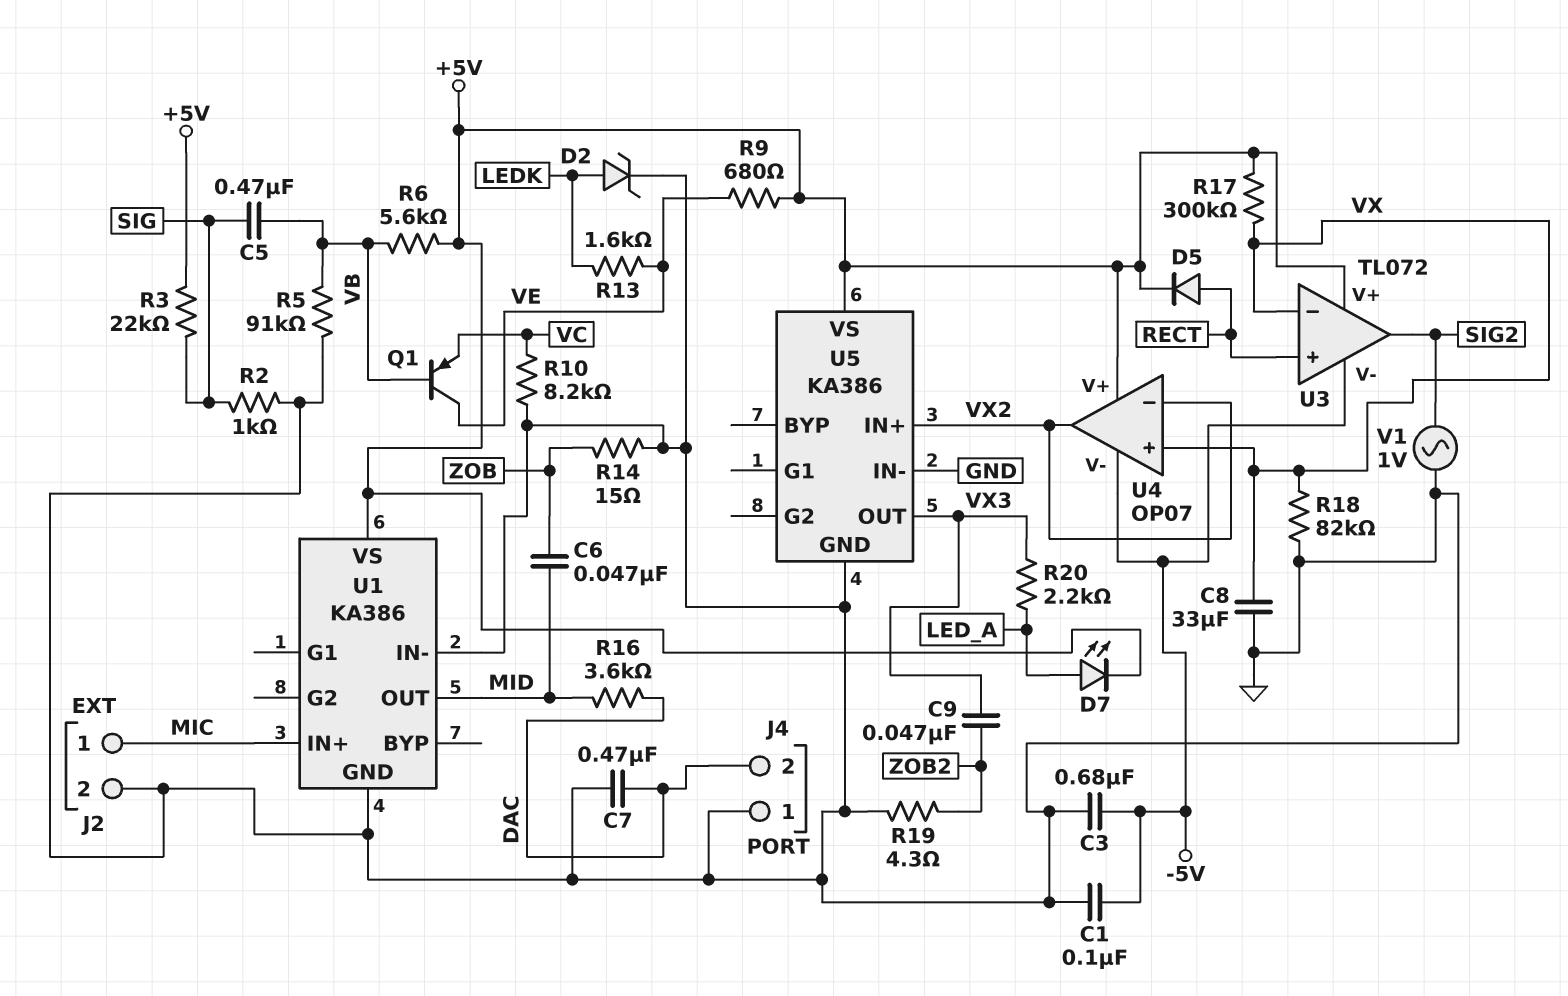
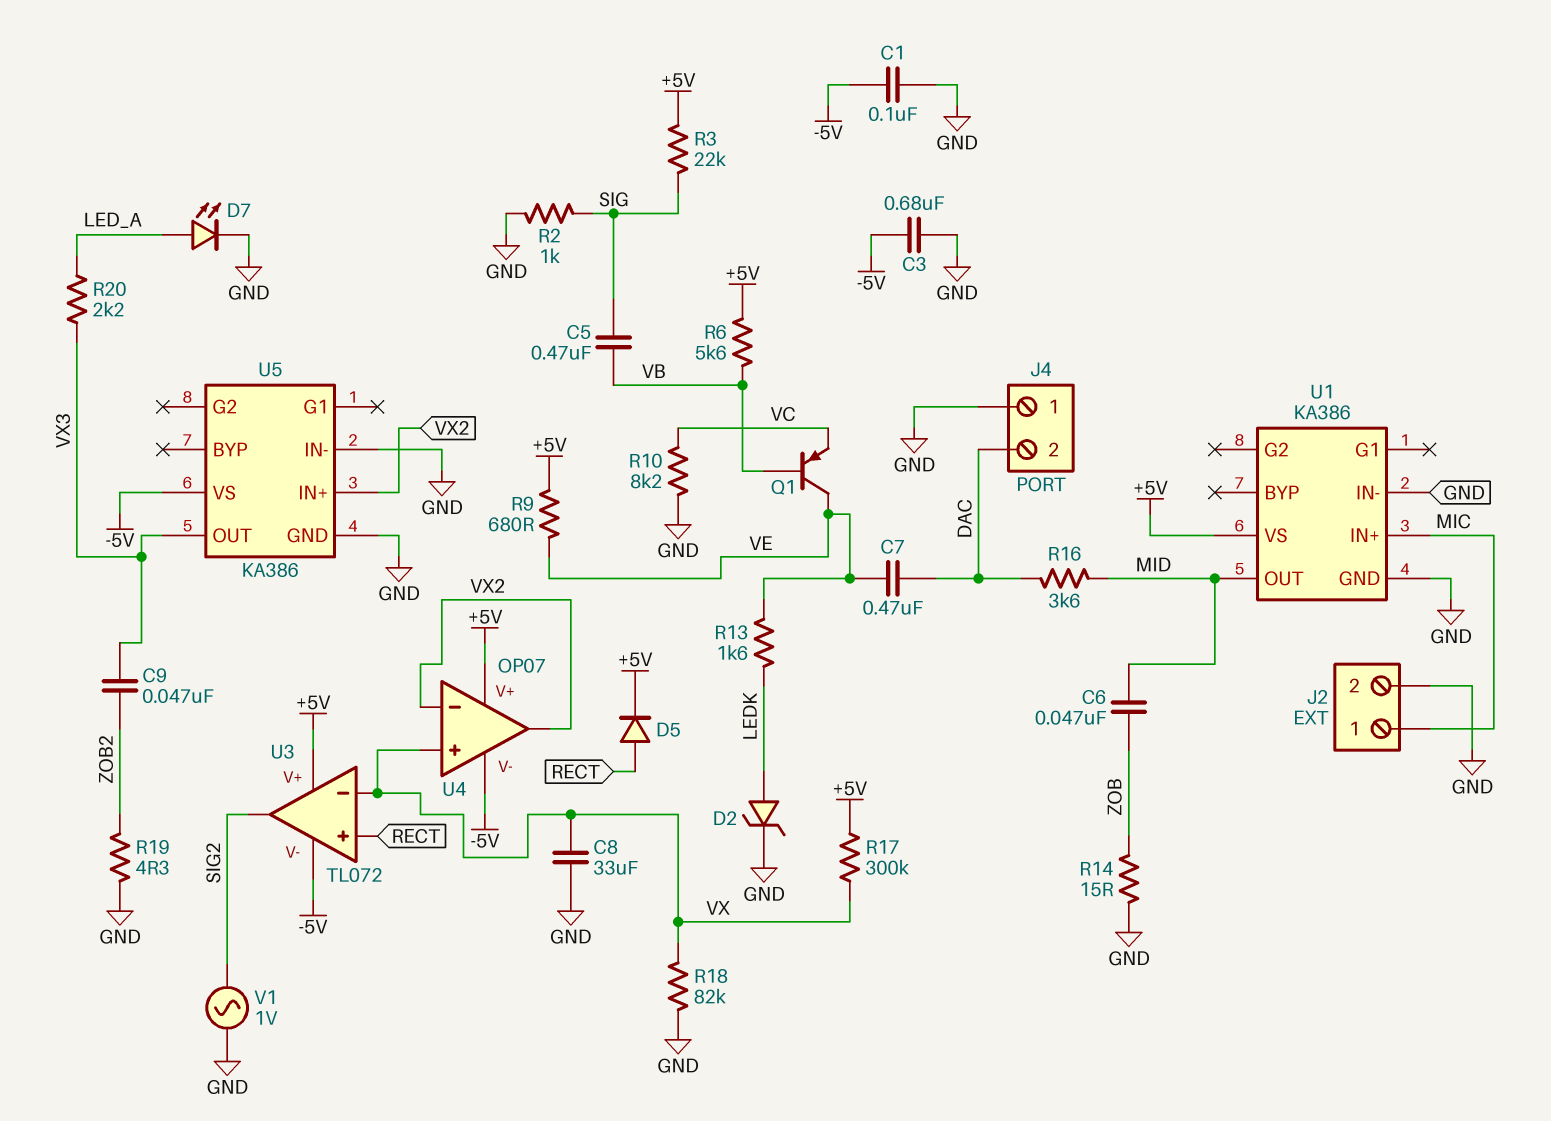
C7: 470nF (DAC, GND) -> 470nF (DAC, VE)
D7: LED (A LED_A, K +5V) -> LED (A LED_A, K GND)
R5: 91k (GND, VB) -> none
U5 pin VS: +5V -> -5V

